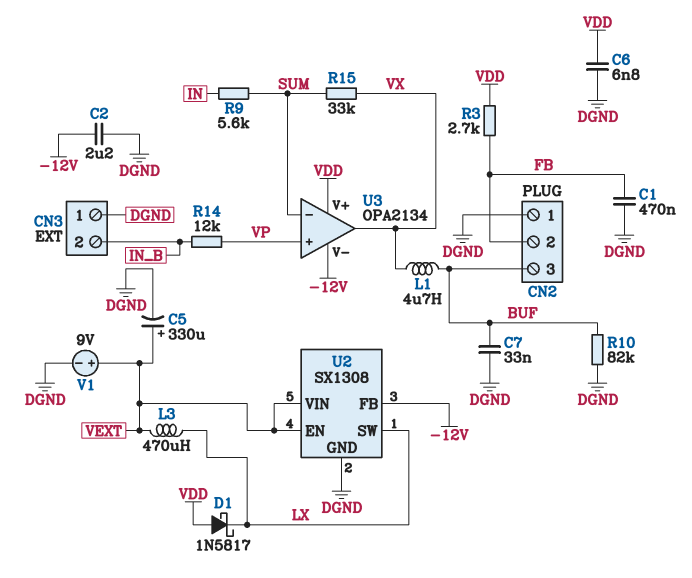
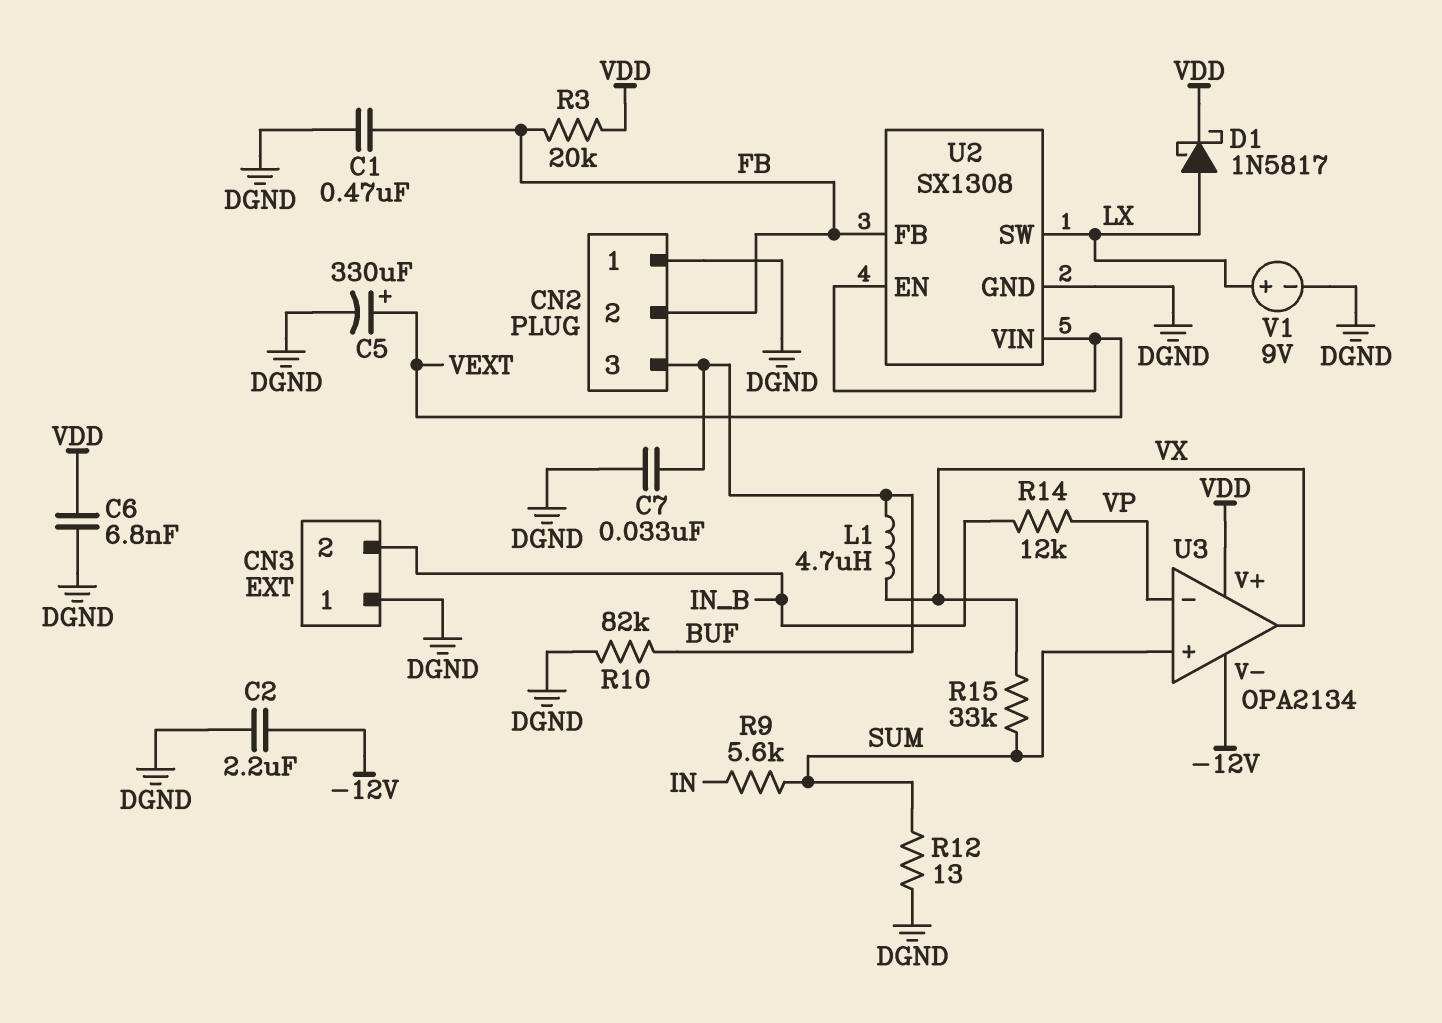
D1: schottky 1N5817 (A VDD, K LX) -> schottky 1N5817 (A LX, K VDD)
L3: 470uH (LX, VEXT) -> none
R3: 2.7k (FB, VDD) -> 20k (FB, VDD)
R12: none -> 13 (DGND, SUM)
U2 pin FB: -12V -> FB
U3 pin in+: VP -> SUM
U3 pin in-: SUM -> VP
V1: 9V (plus VEXT, minus DGND) -> 9V (plus LX, minus DGND)

